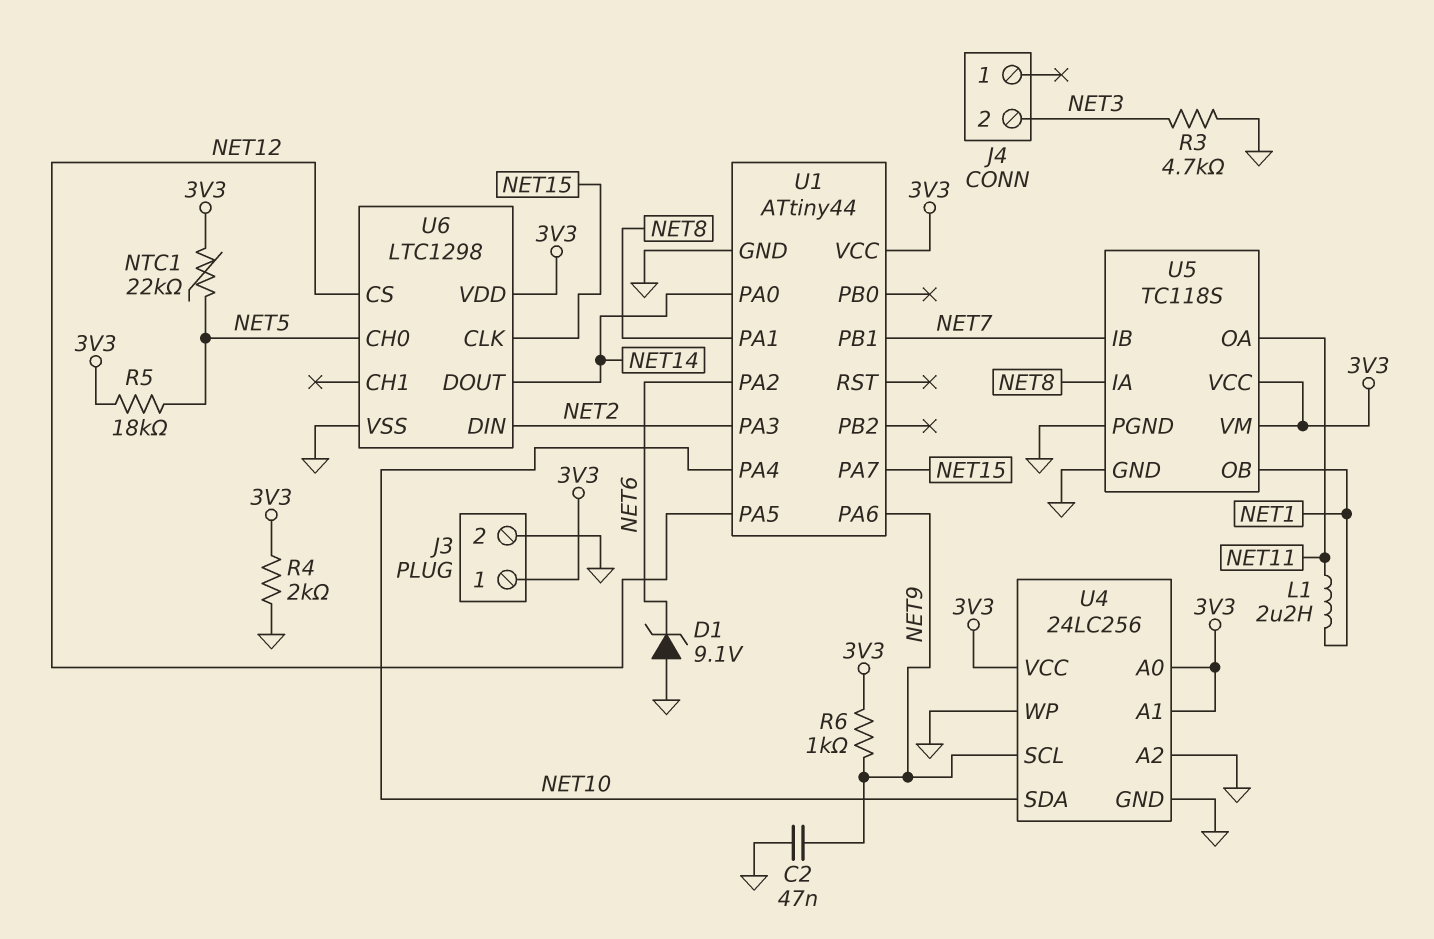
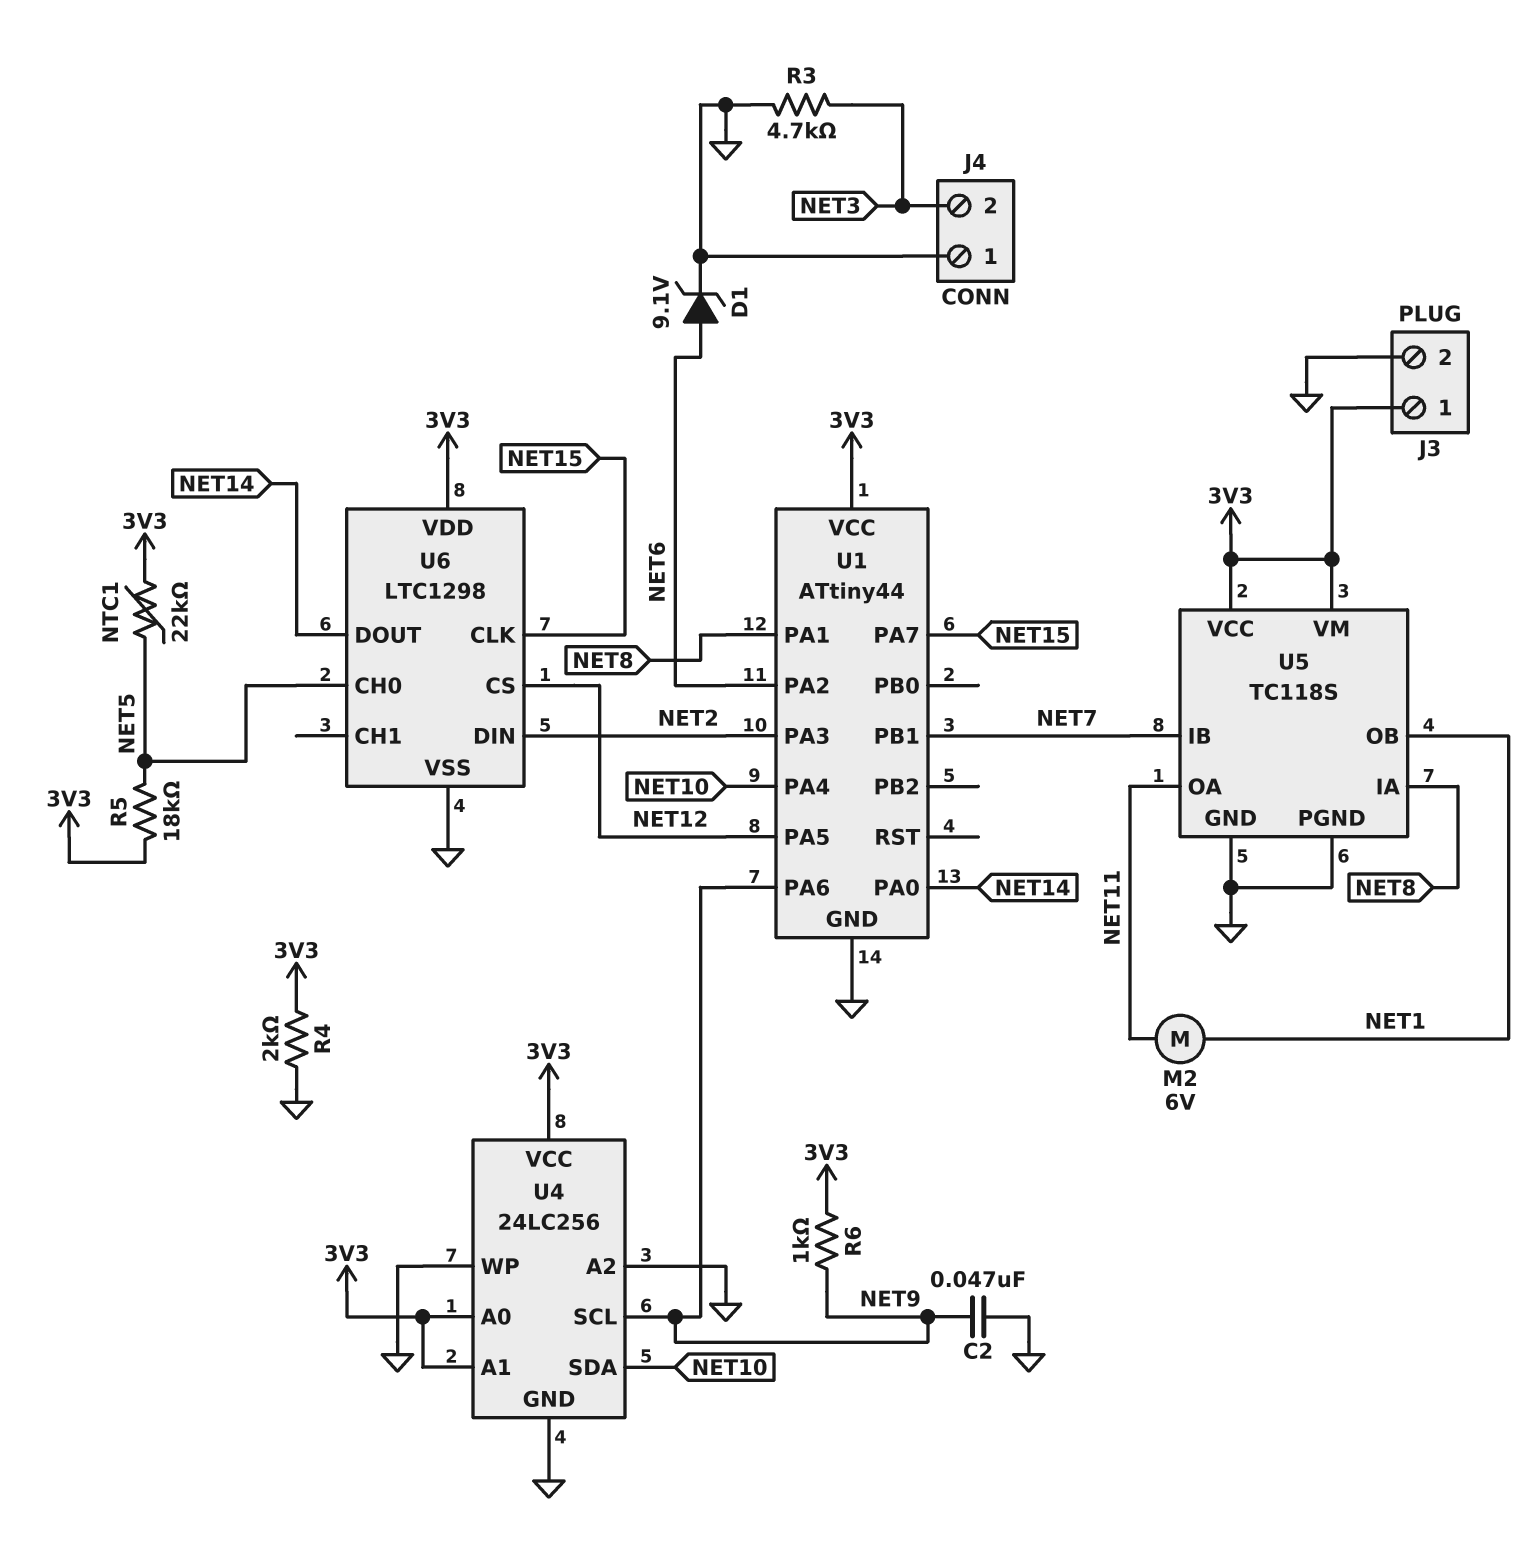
D1: zener 9.1V (A GND, K NET6) -> zener 9.1V (A NET6, K GND)
J4 pin 1: none -> GND
L1: 2.2uH (NET1, NET11) -> none
M2: none -> motor 6V (NET1, NET11)

